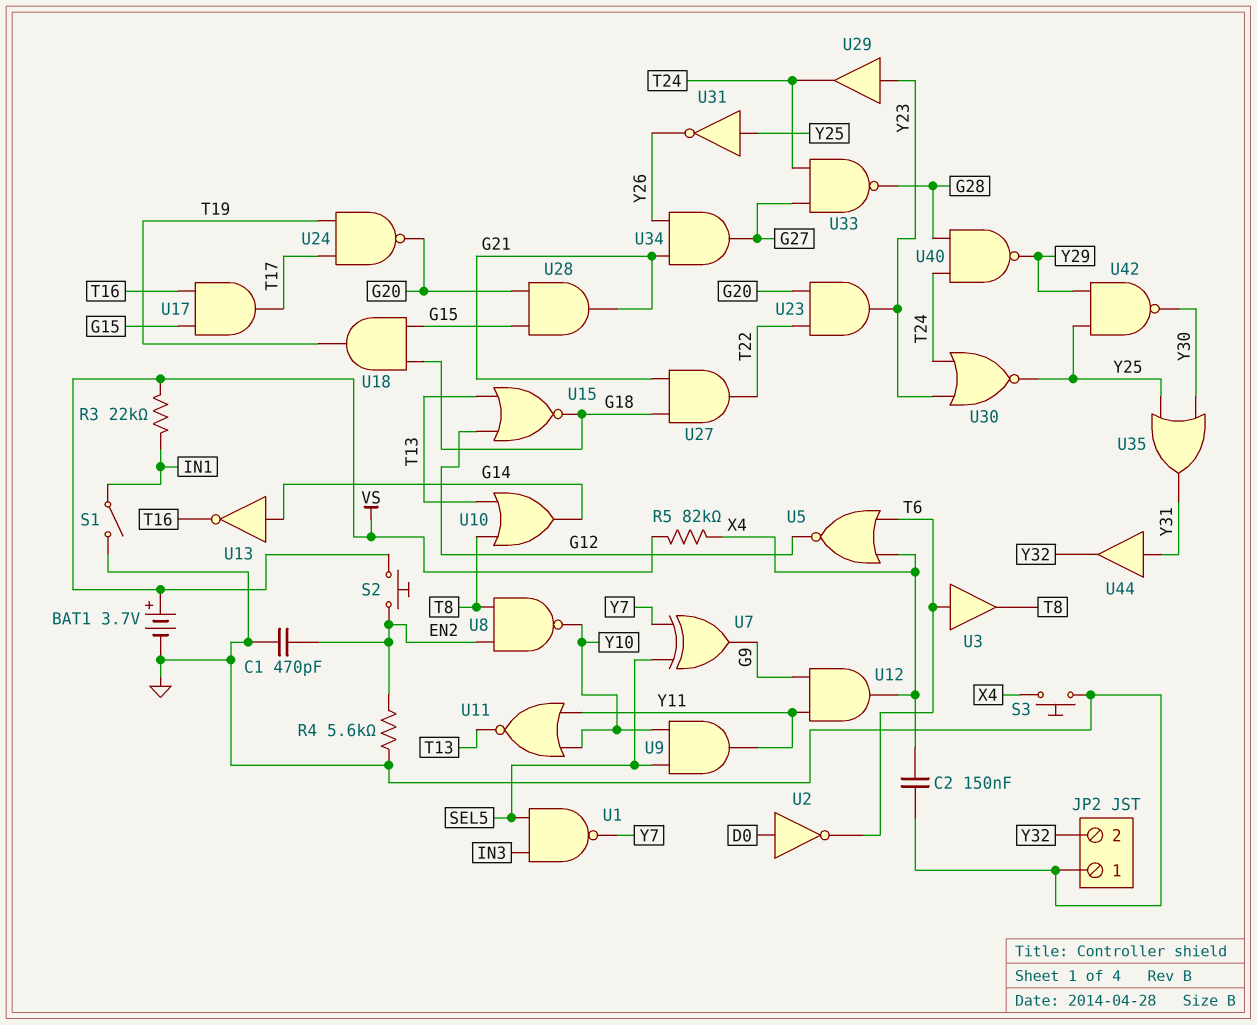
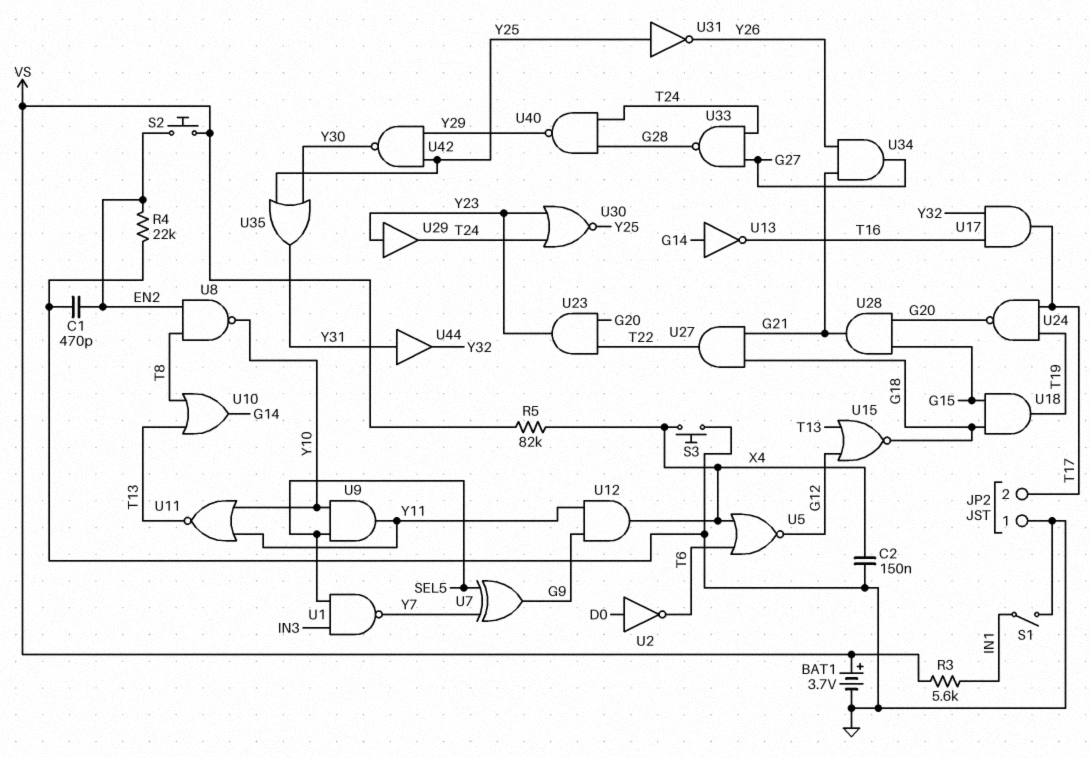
JP2 pin 2: Y32 -> T17
R3: 22k (IN1, VS) -> 5.6k (IN1, VS)
R4: 5.6k (EN2, GND) -> 22k (EN2, GND)
U3: buffer (in T6, out T8) -> none
U17: AND (in G15, in T16, out T17) -> AND (in T16, in Y32, out T17)

